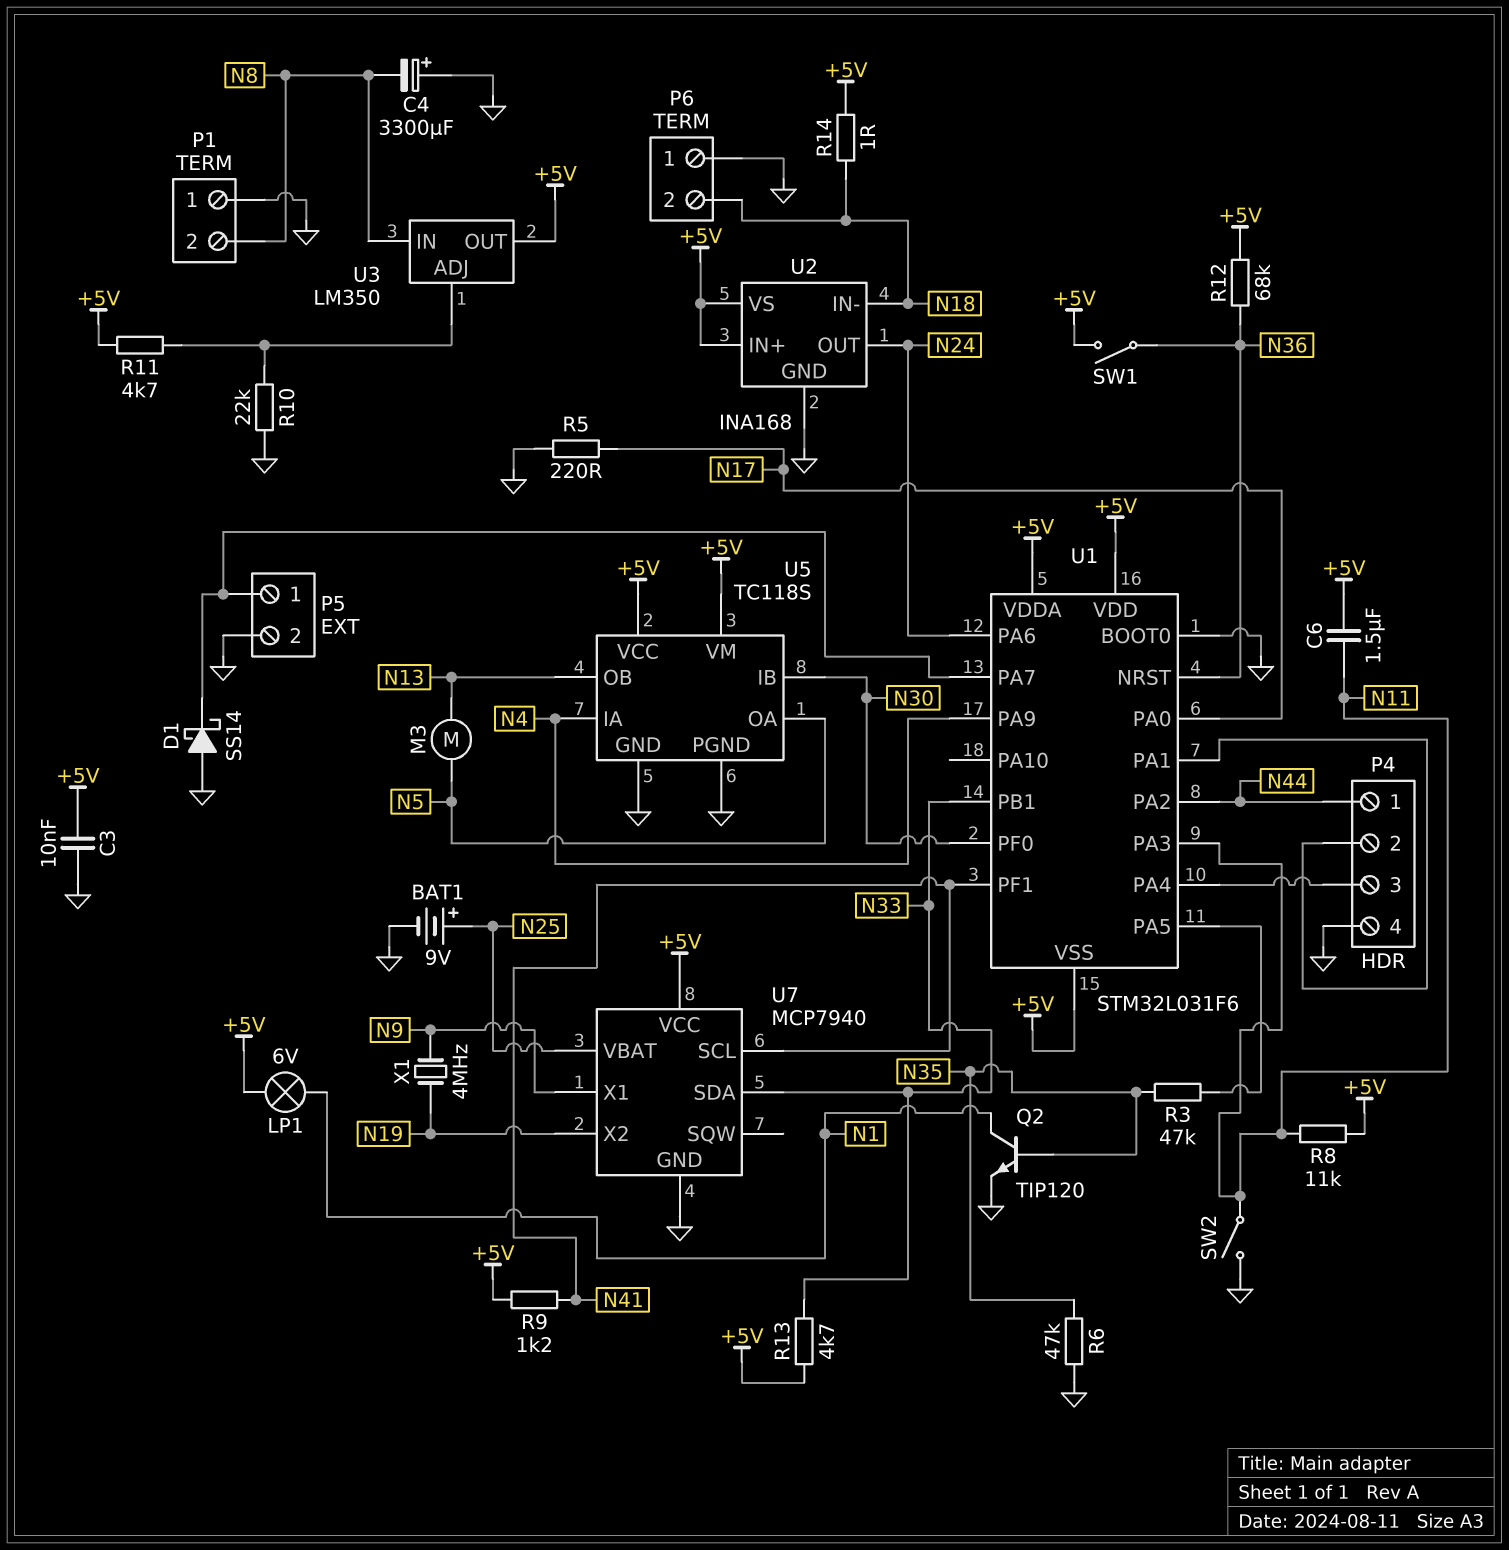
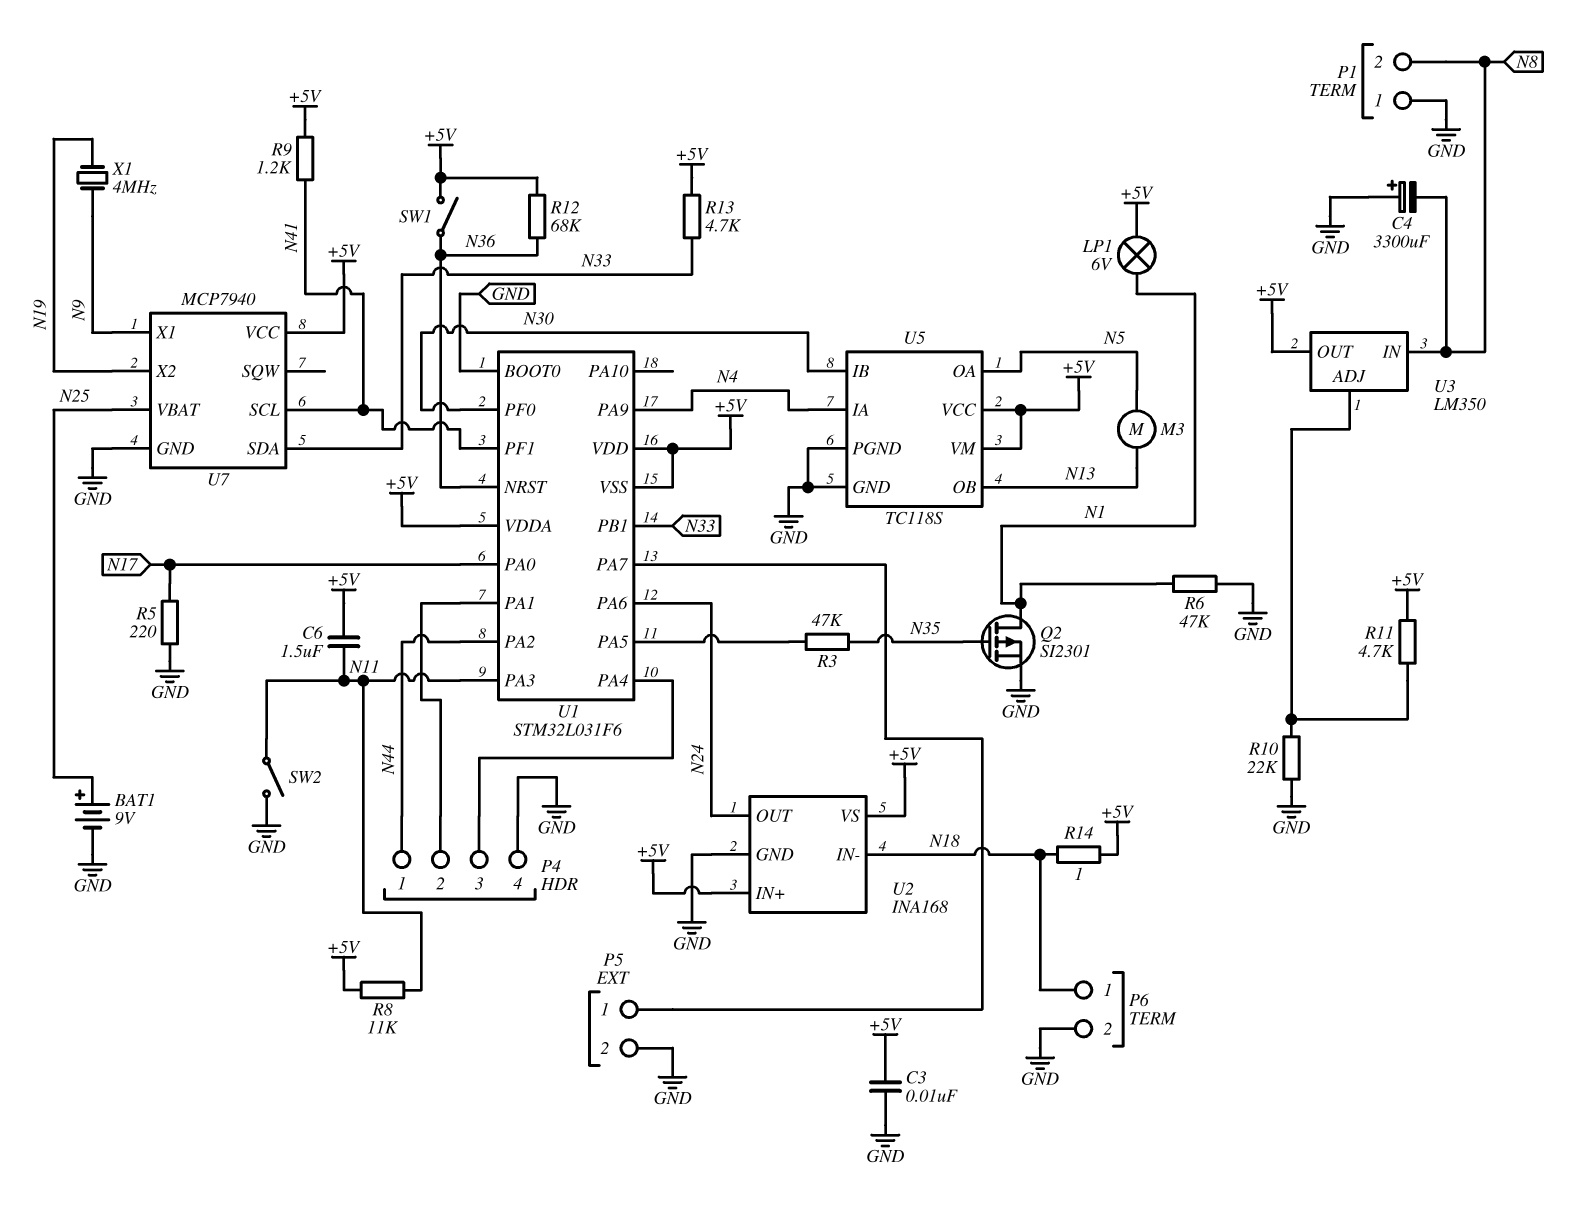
D1: schottky SS14 (A GND, K P5/1) -> none
P6 pin 1: GND -> N18
P6 pin 2: N18 -> GND
Q2: NPN TIP120 (B N35, C N1, E GND) -> PMOS SI2301 (G N35, D N1, S GND)
R6: 47k (GND, N35) -> 47k (GND, N1)

